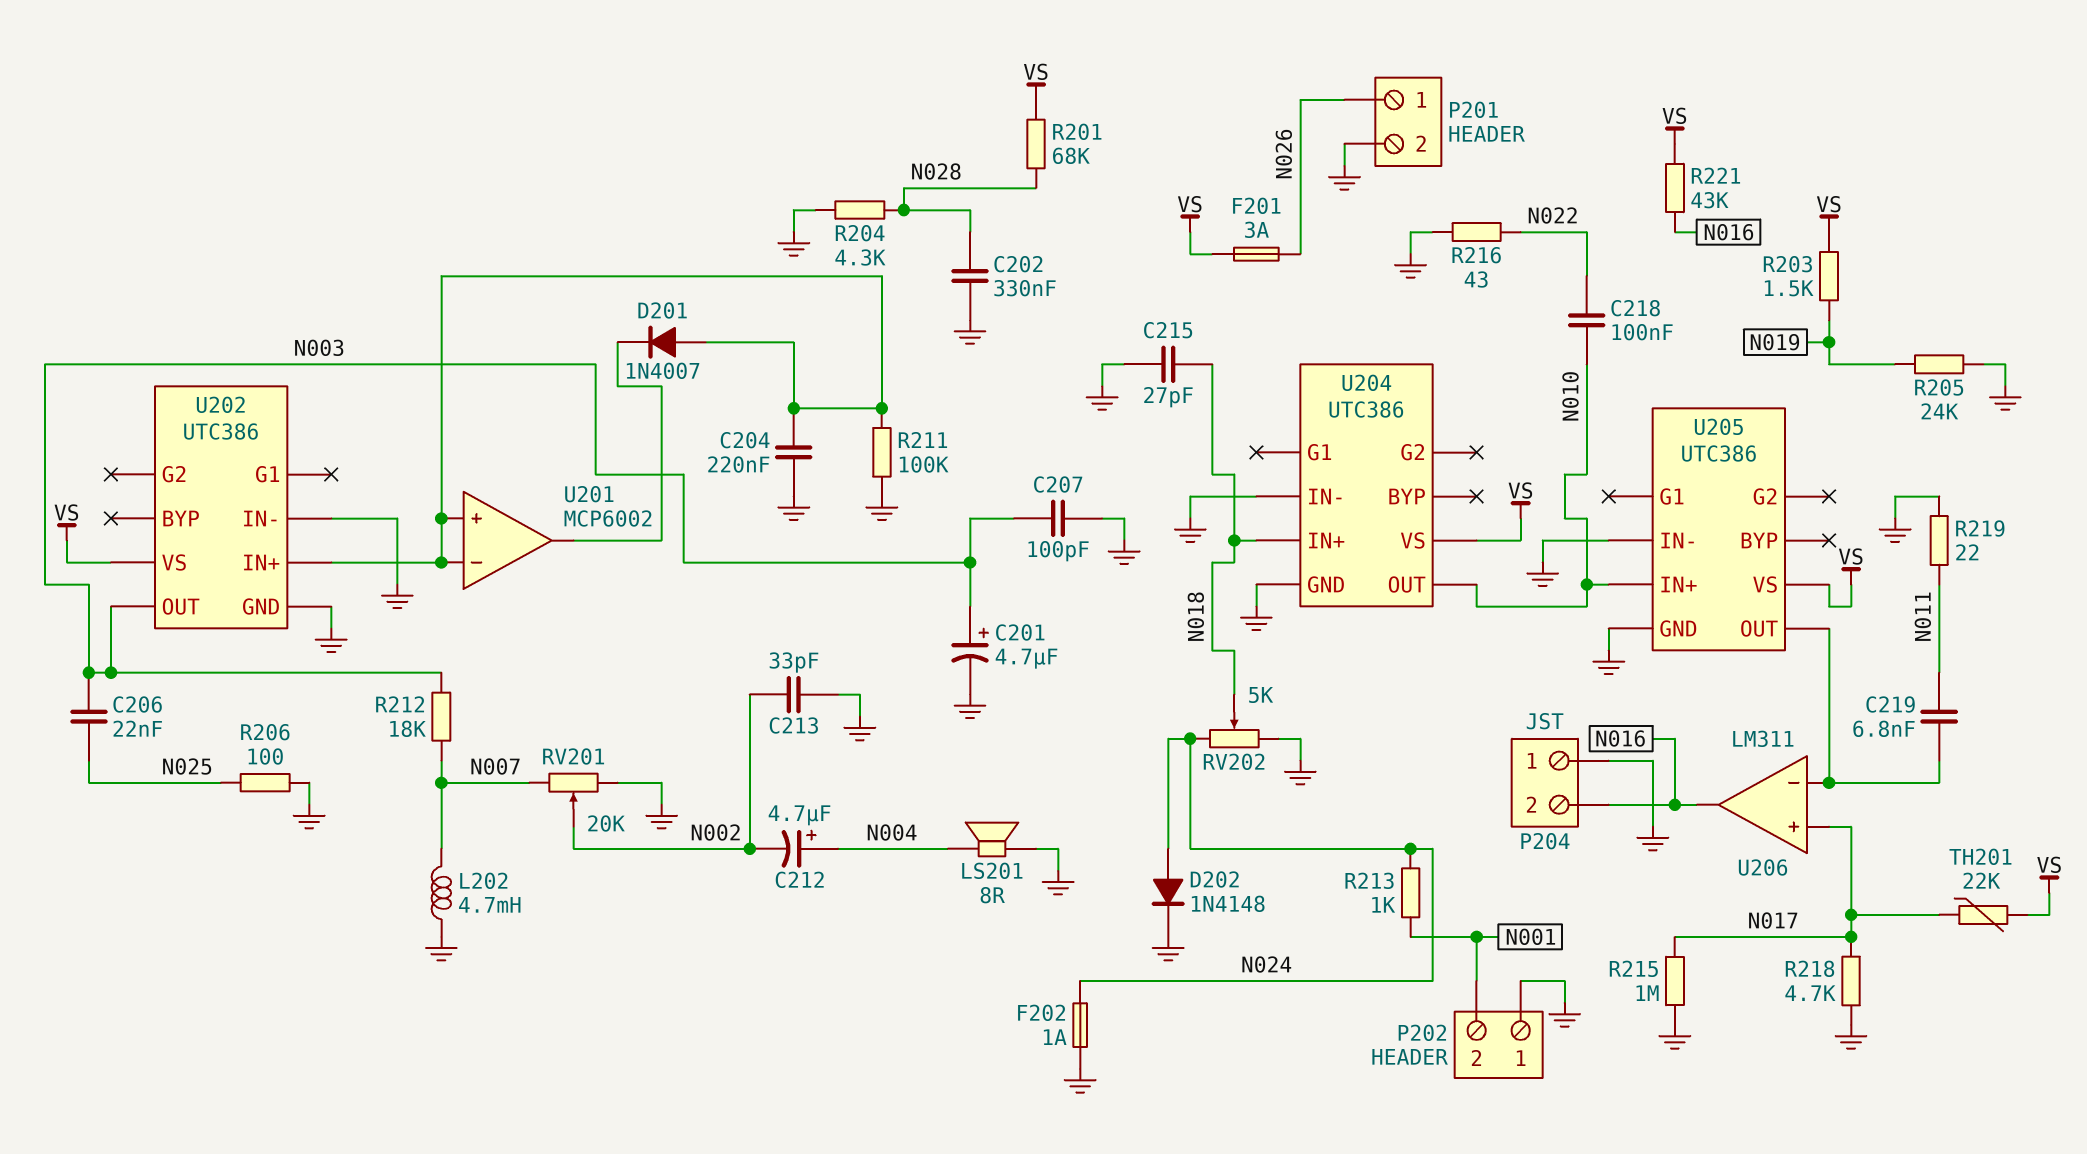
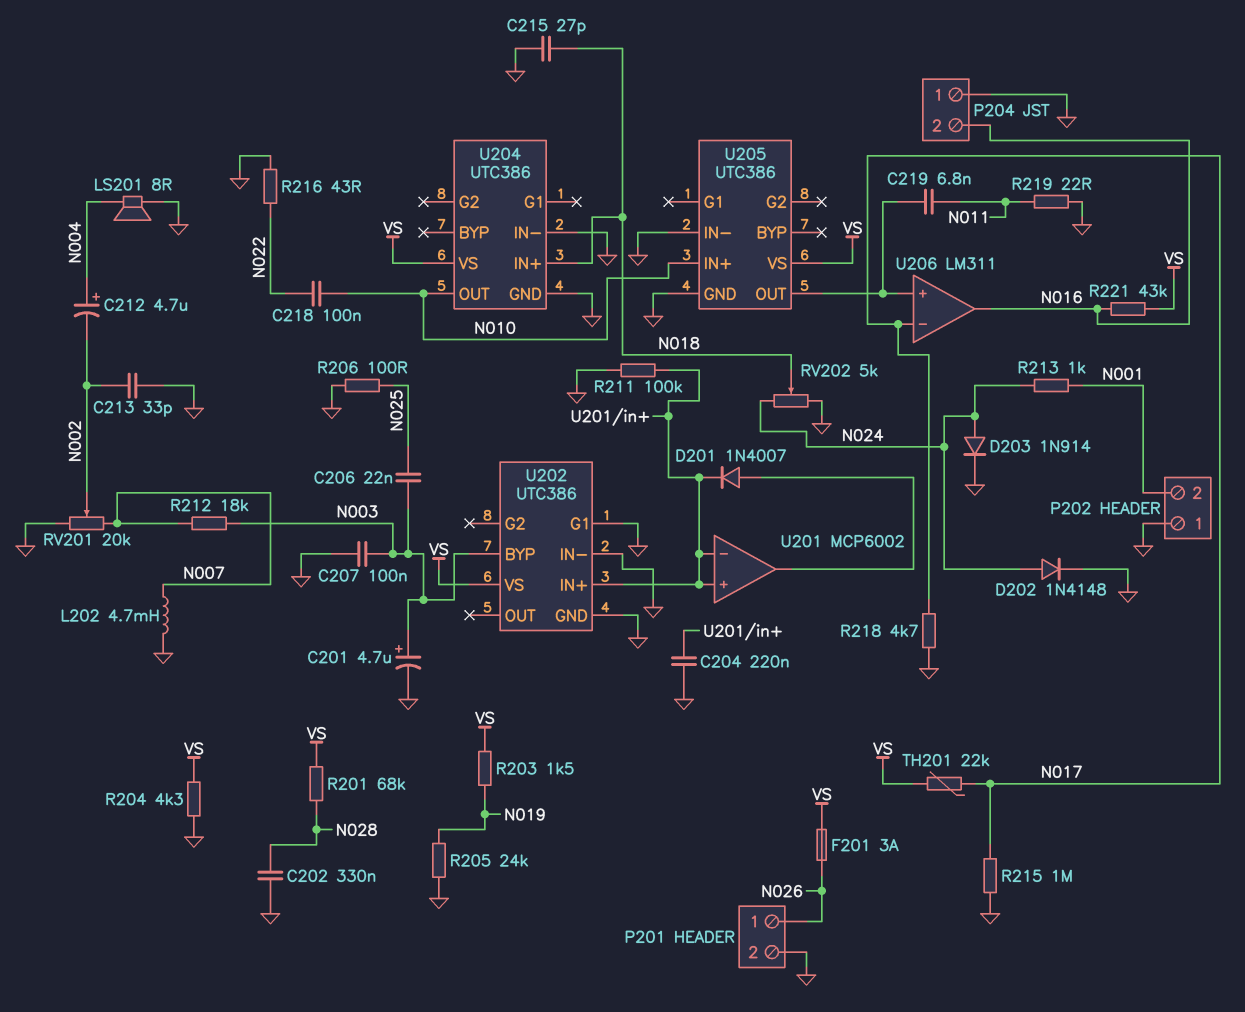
C207: 100pF (GND, N003) -> 100nF (GND, N003)
D201: diode 1N4007 (A U201/in+, K U201/out) -> diode 1N4007 (A U201/out, K U201/in+)
D203: none -> diode 1N914 (A N024, K GND)
F202: 1A (GND, N024) -> none
R204: 4.3k (GND, N028) -> 4.3k (GND, VS)
U202 pin BYP: none -> N003
U202 pin G1: none -> GND
U202 pin OUT: N003 -> none
U206 pin in+: N017 -> U205/OUT
U206 pin in-: U205/OUT -> N017

